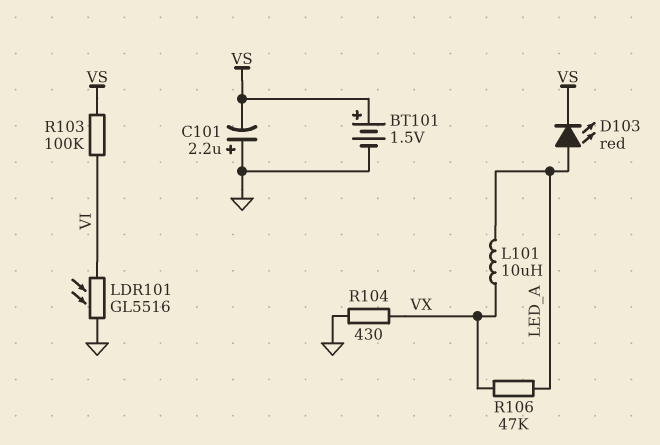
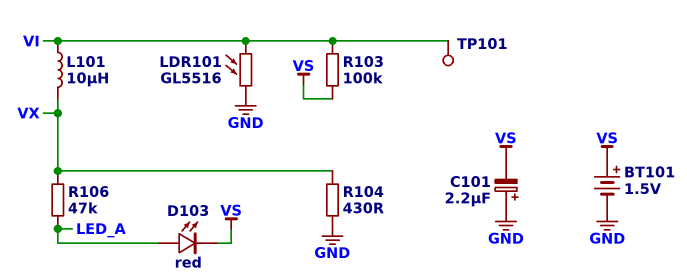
L101: 10uH (LED_A, VX) -> 10uH (VI, VX)
TP101: none -> test point (VI)

